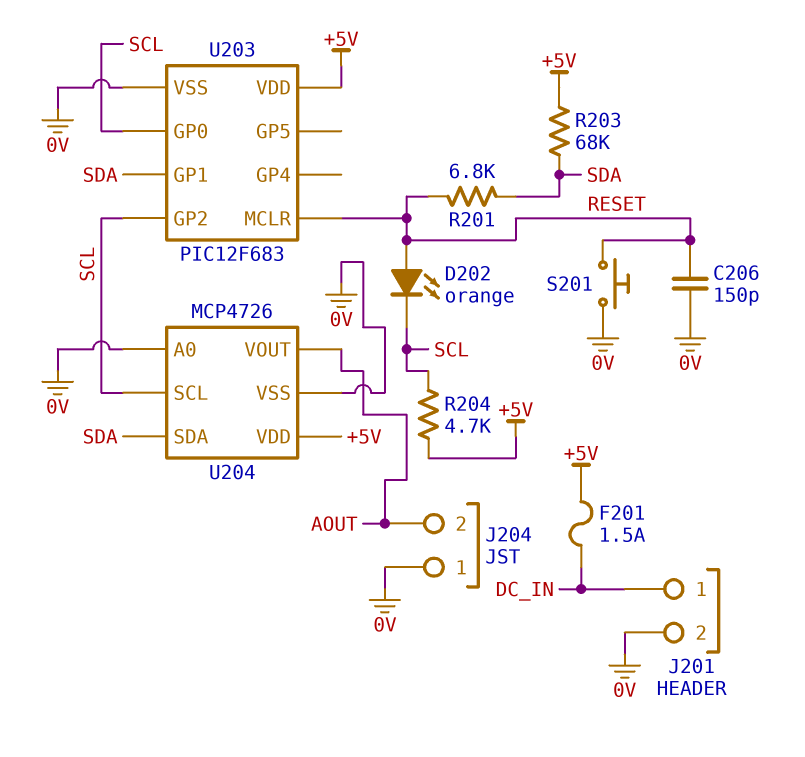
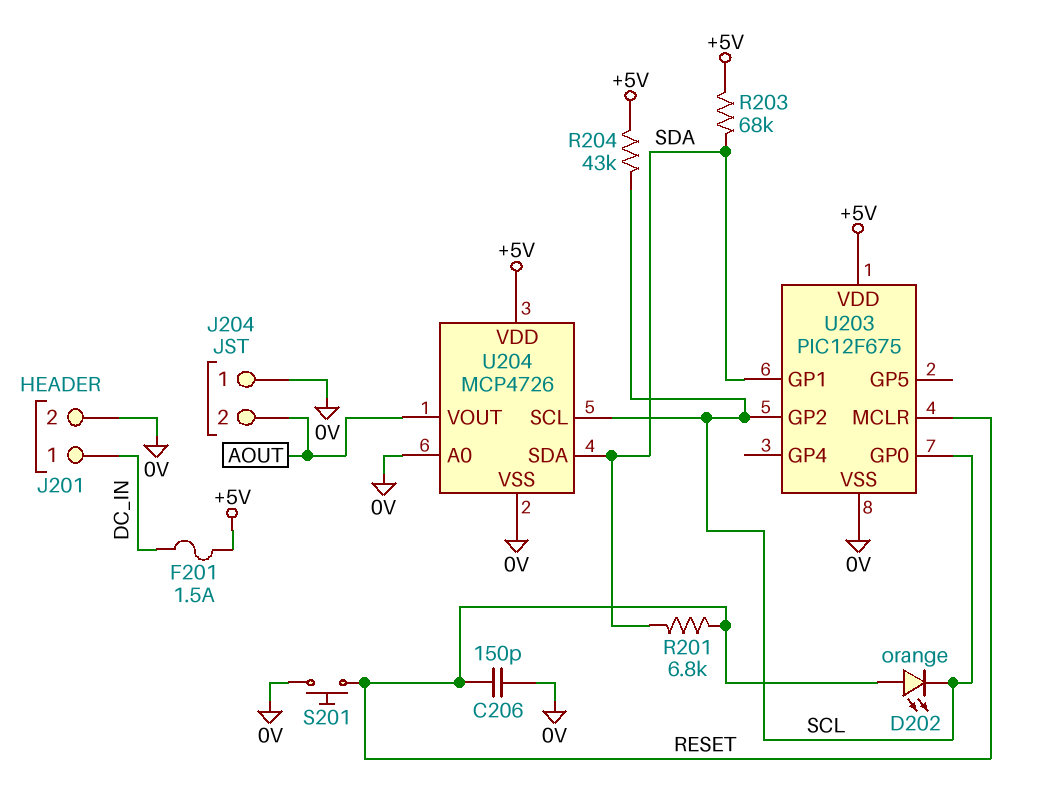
R204: 4.7k (+5V, SCL) -> 43k (+5V, SCL)
U203: PIC12F683 -> PIC12F675

